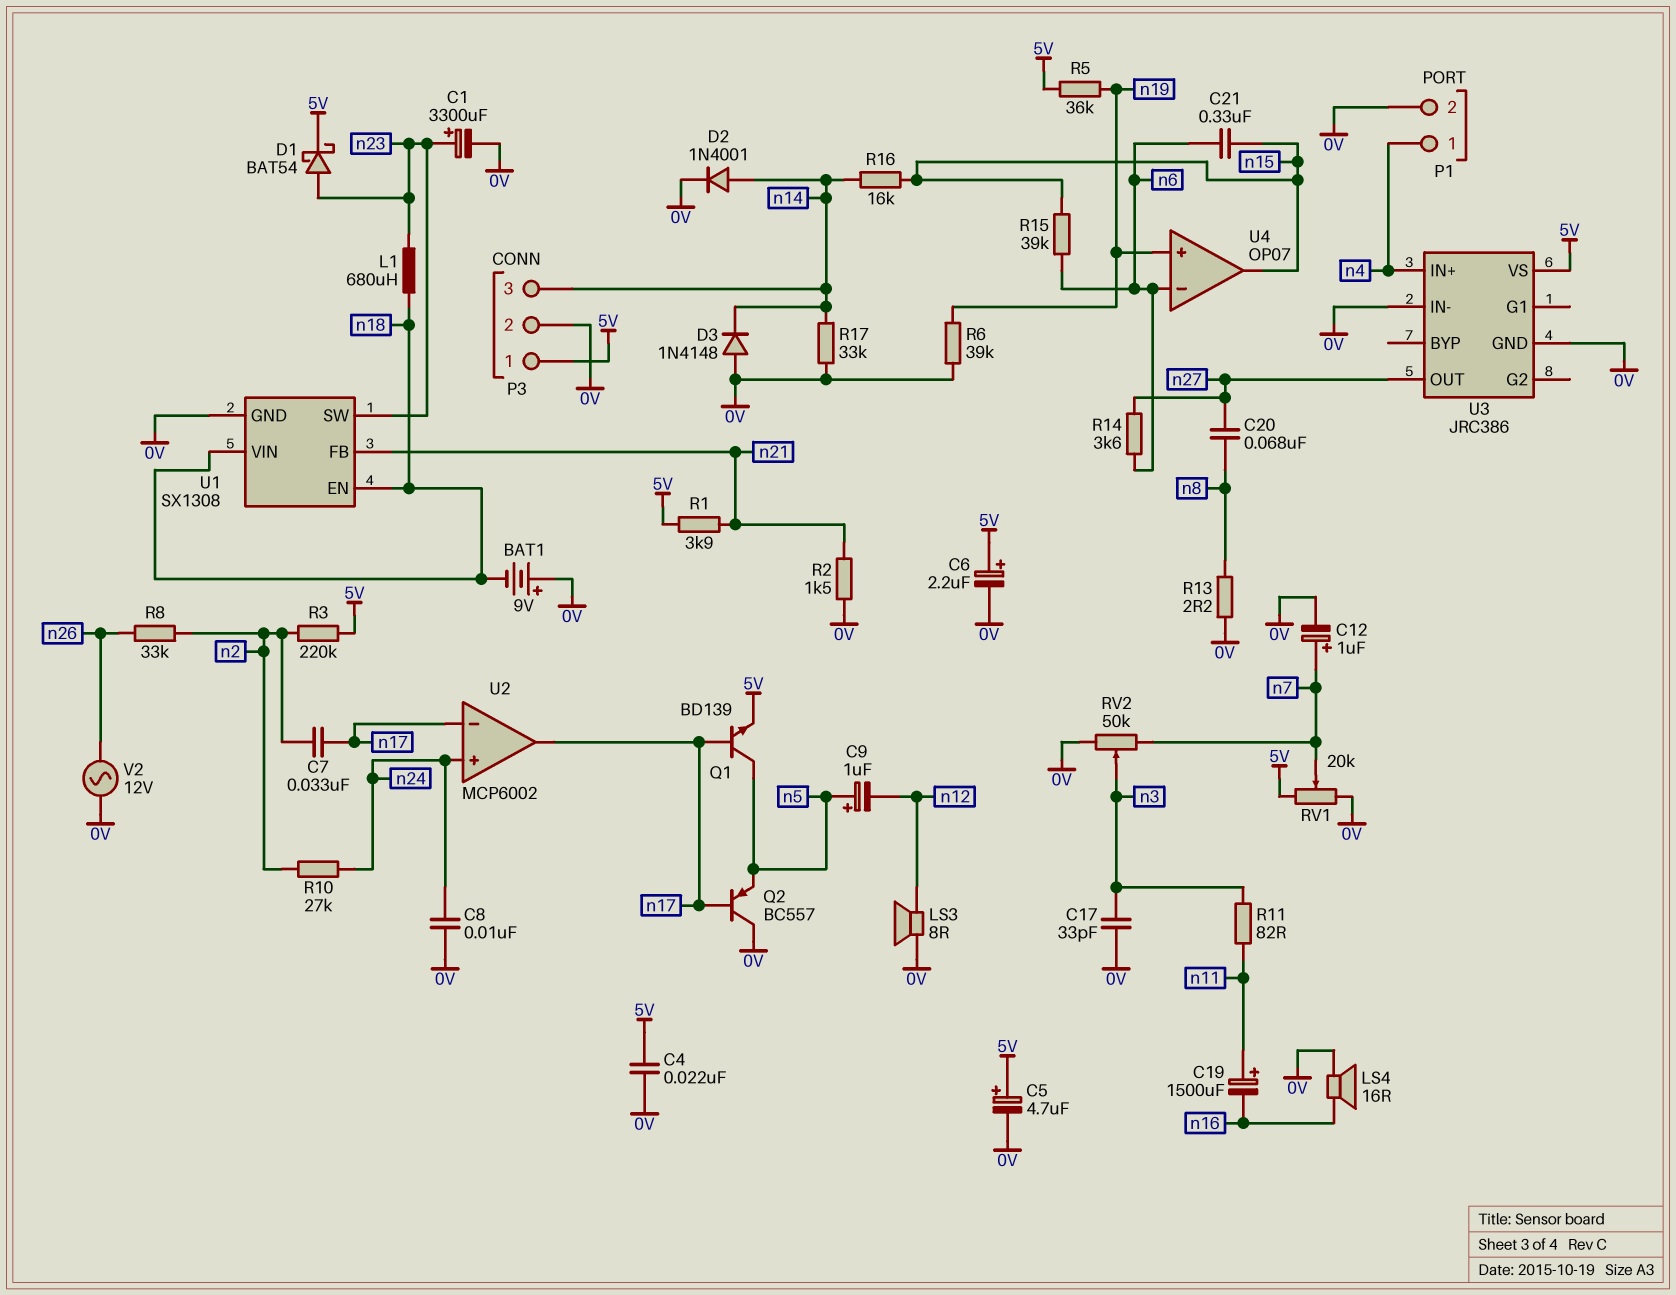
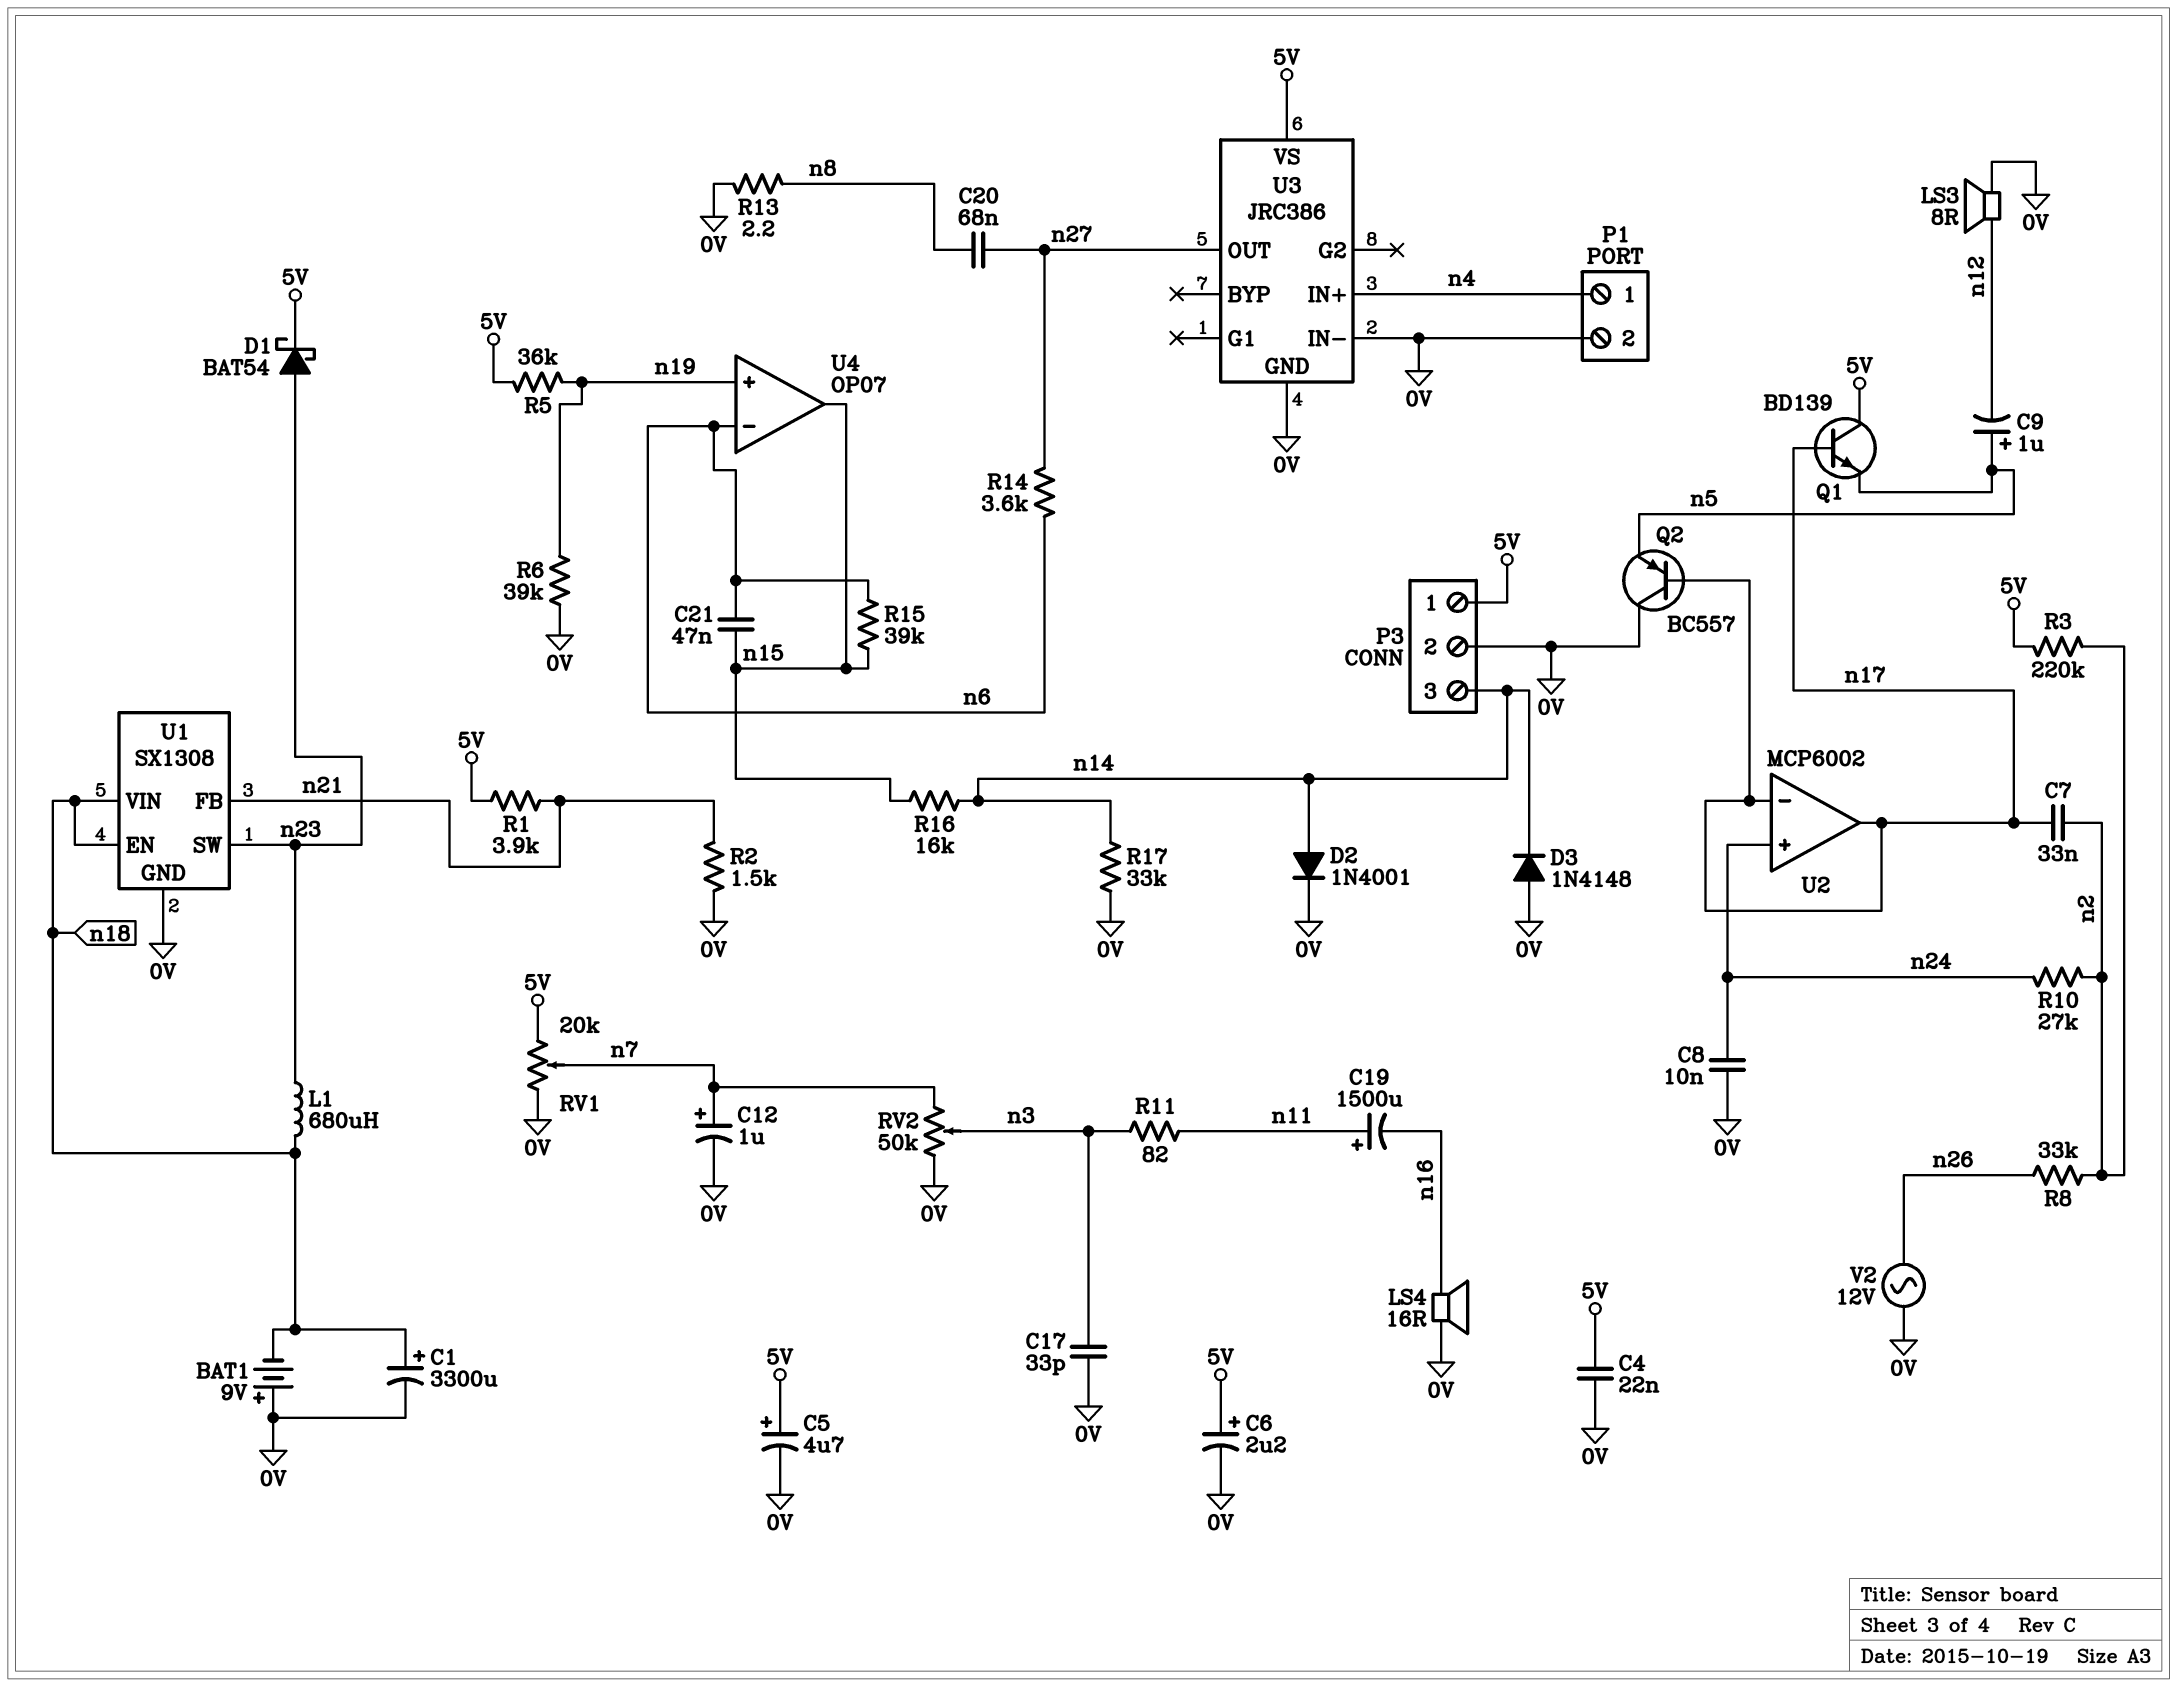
C1: 3300uF (plus n23, minus 0V) -> 3300uF (plus n18, minus 0V)
C21: 330nF (n6, n15) -> 47nF (n6, n15)
Q1: NPN BD139 (B n17, C n5, E 5V) -> NPN BD139 (B n17, C 5V, E n5)

